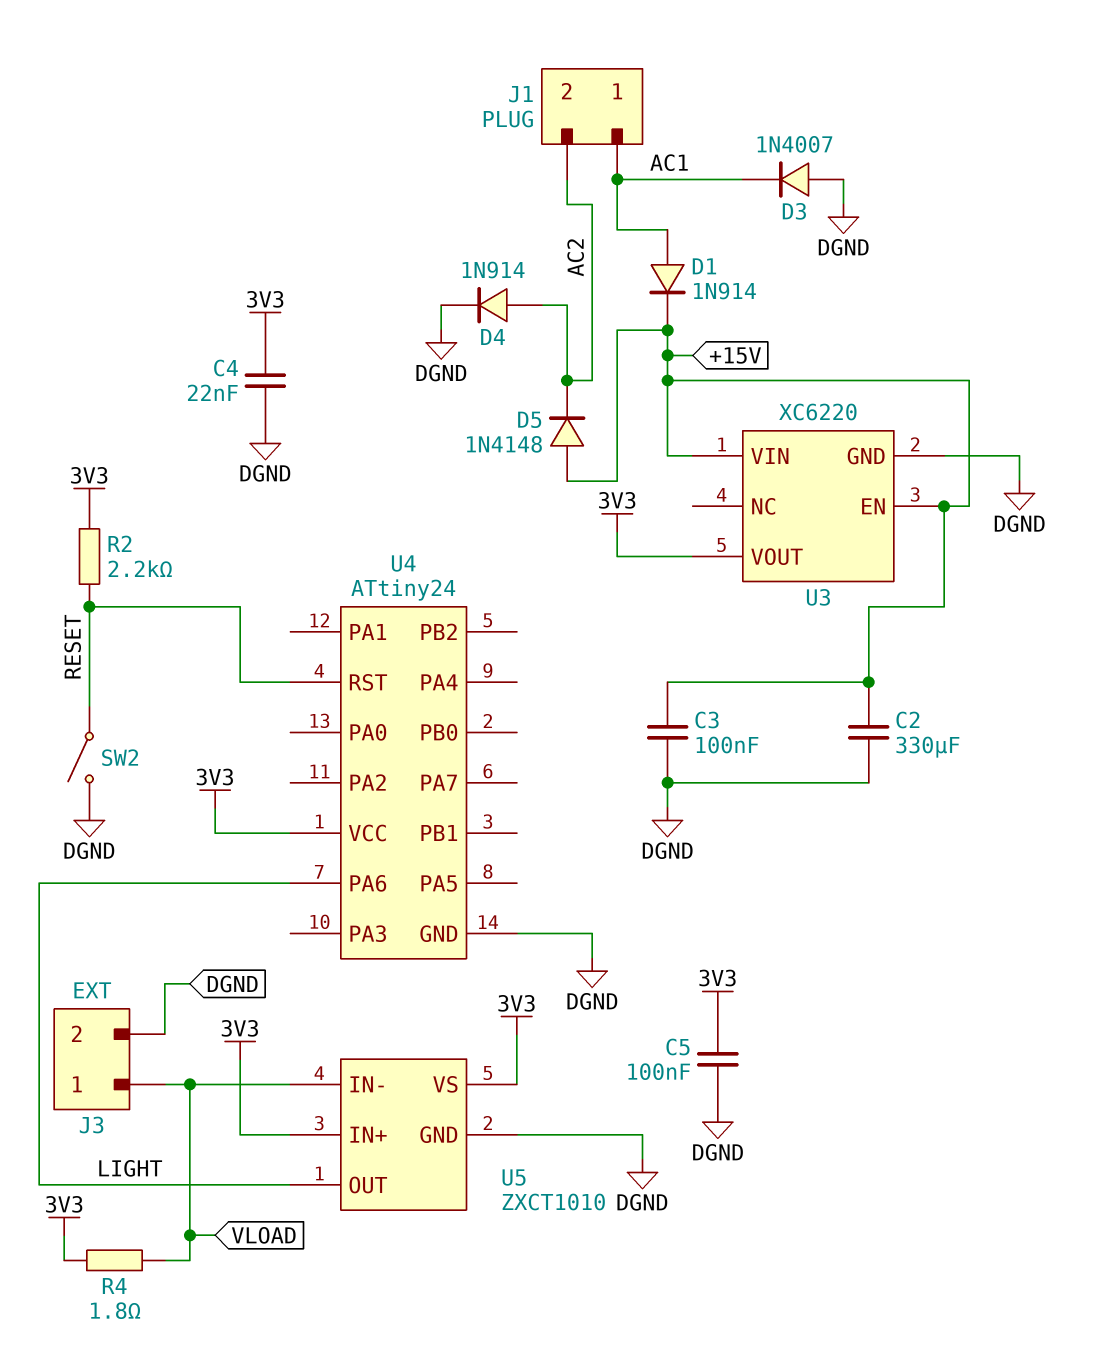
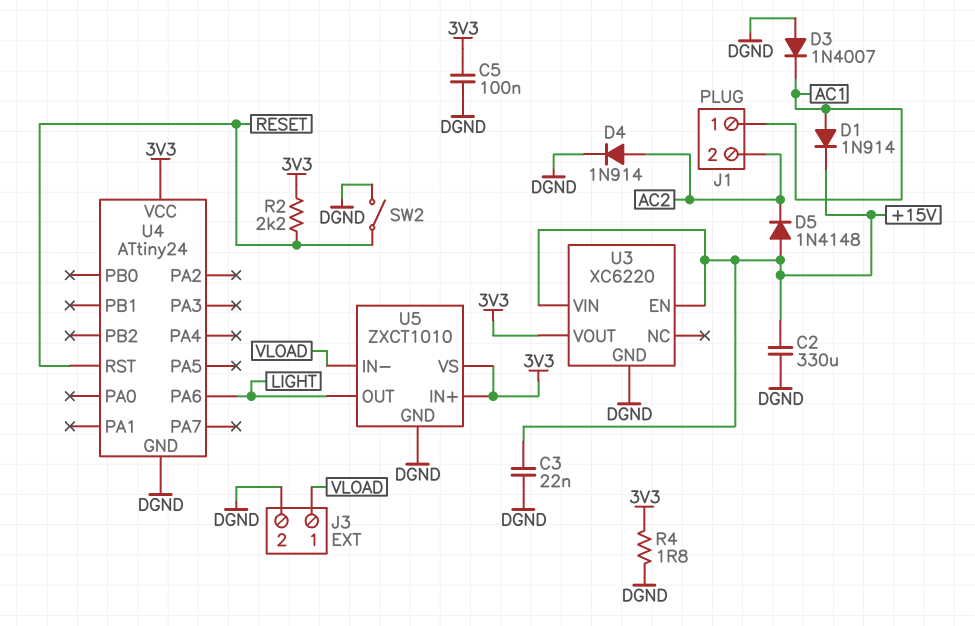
C3: 100nF (+15V, DGND) -> 22nF (+15V, DGND)
C4: 22nF (3V3, DGND) -> none
R4: 1.8 (3V3, VLOAD) -> 1.8 (3V3, DGND)

